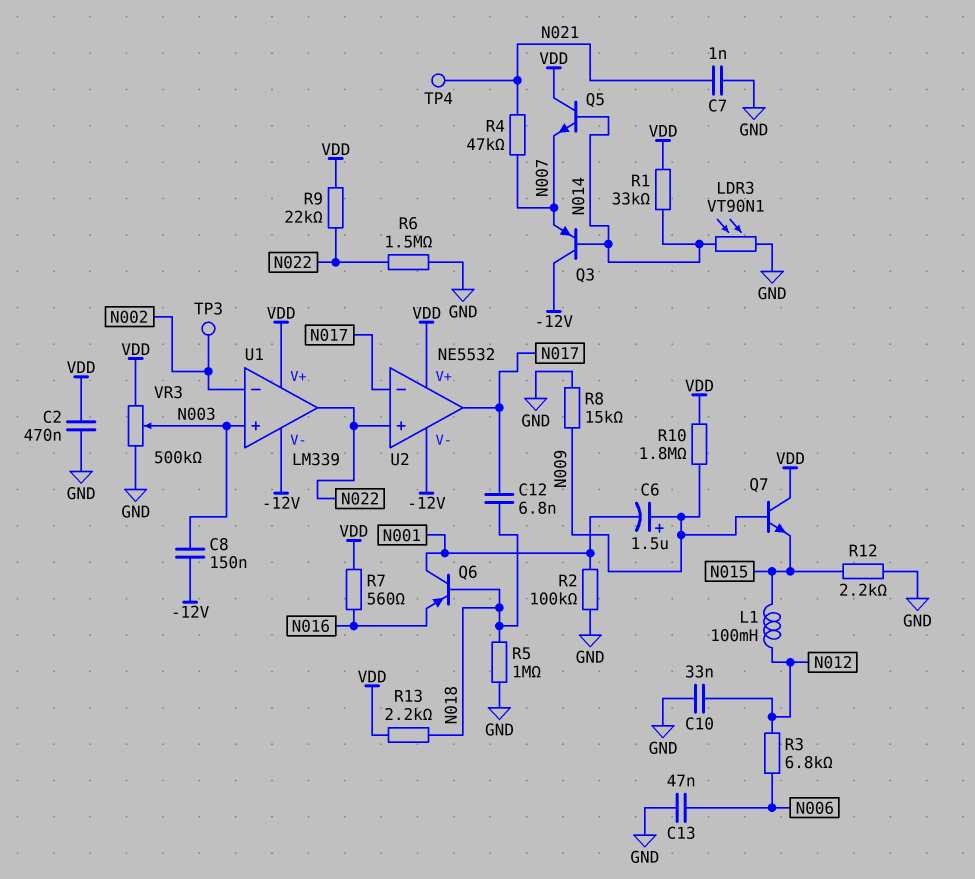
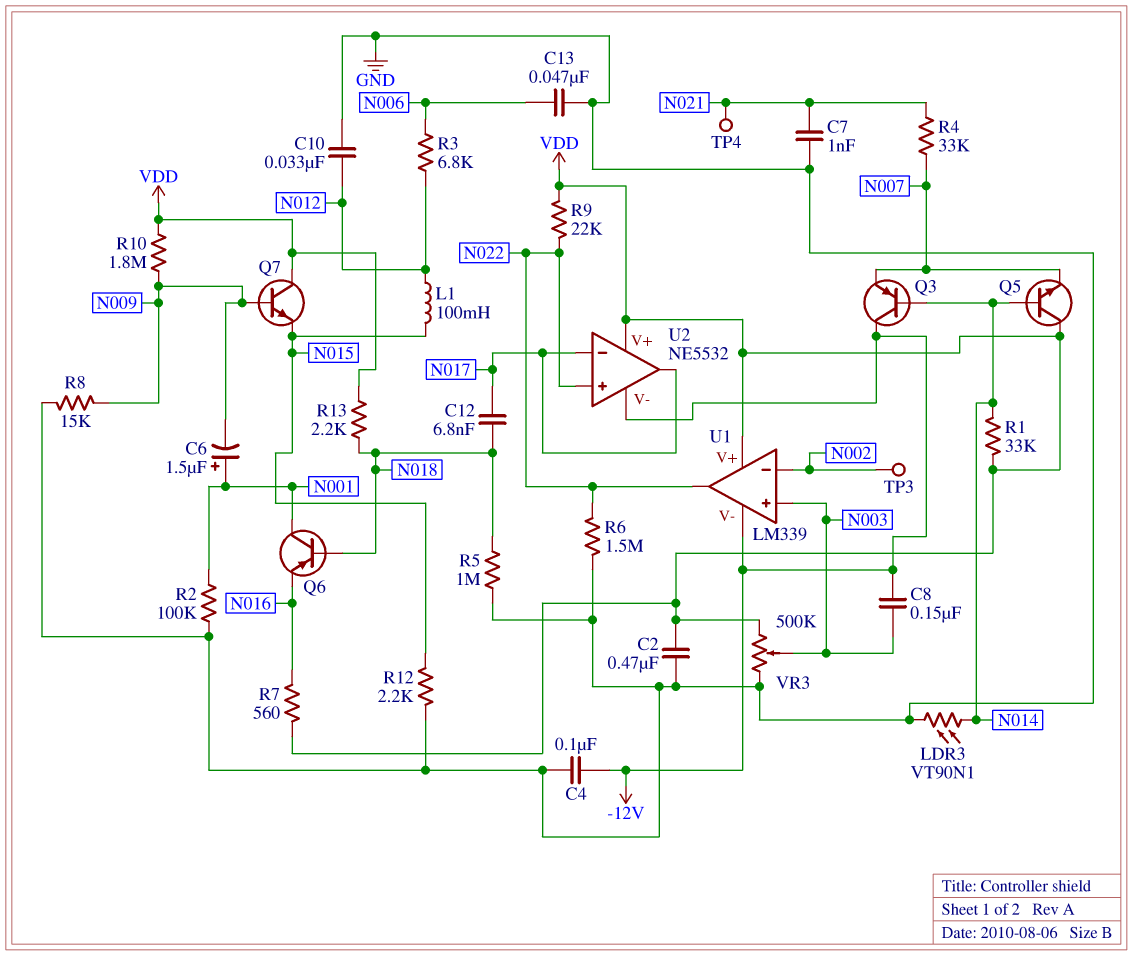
C4: none -> 100nF (-12V, GND)
C6: 1.5uF (plus N009, minus N001) -> 1.5uF (plus N001, minus N009)
R4: 47k (N007, N021) -> 33k (N007, N021)

